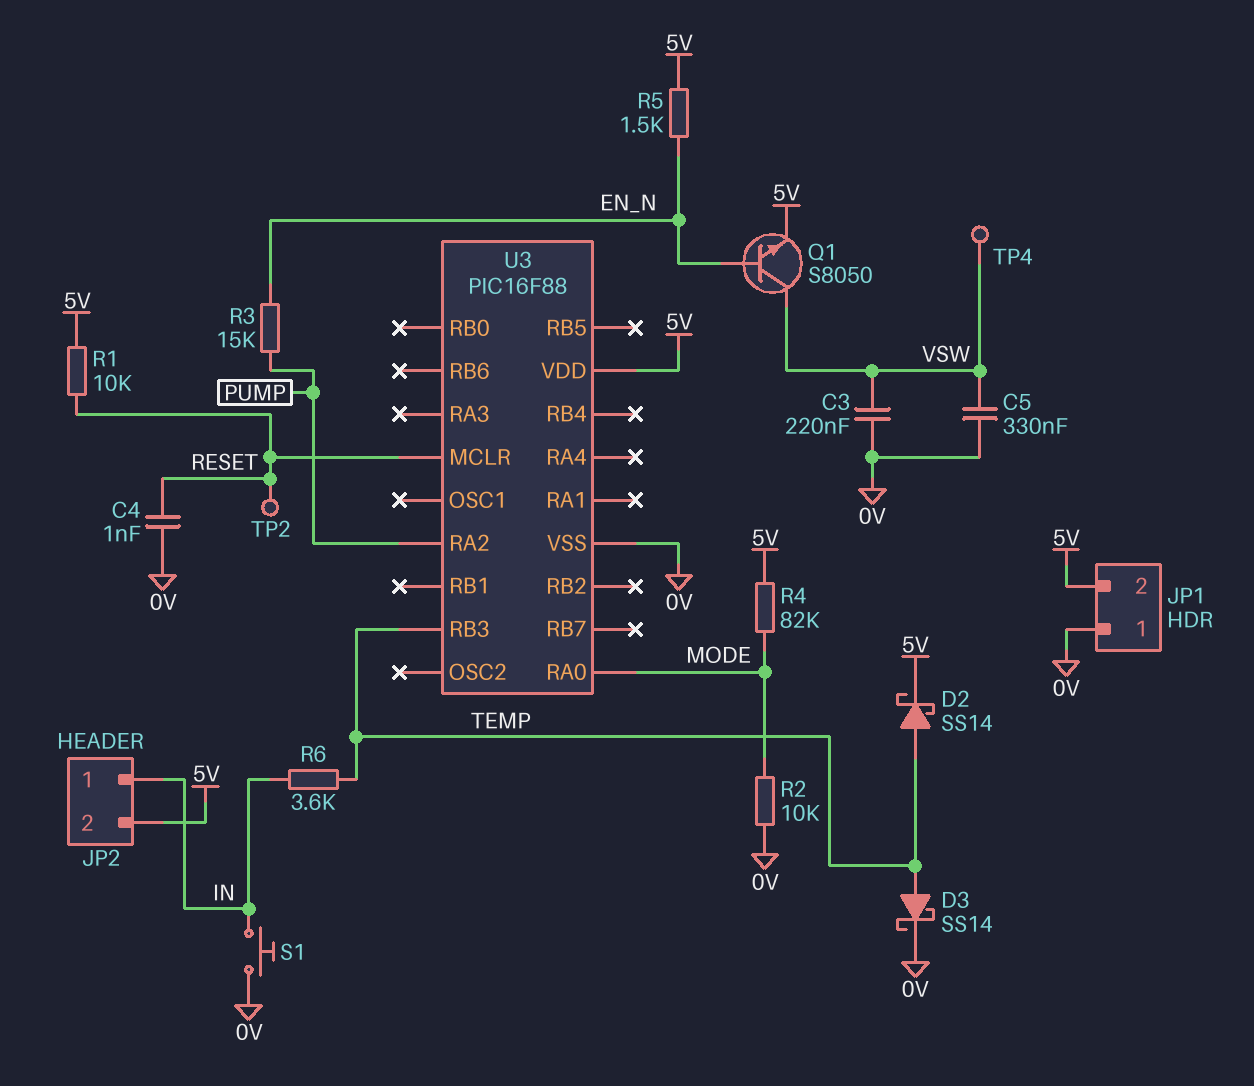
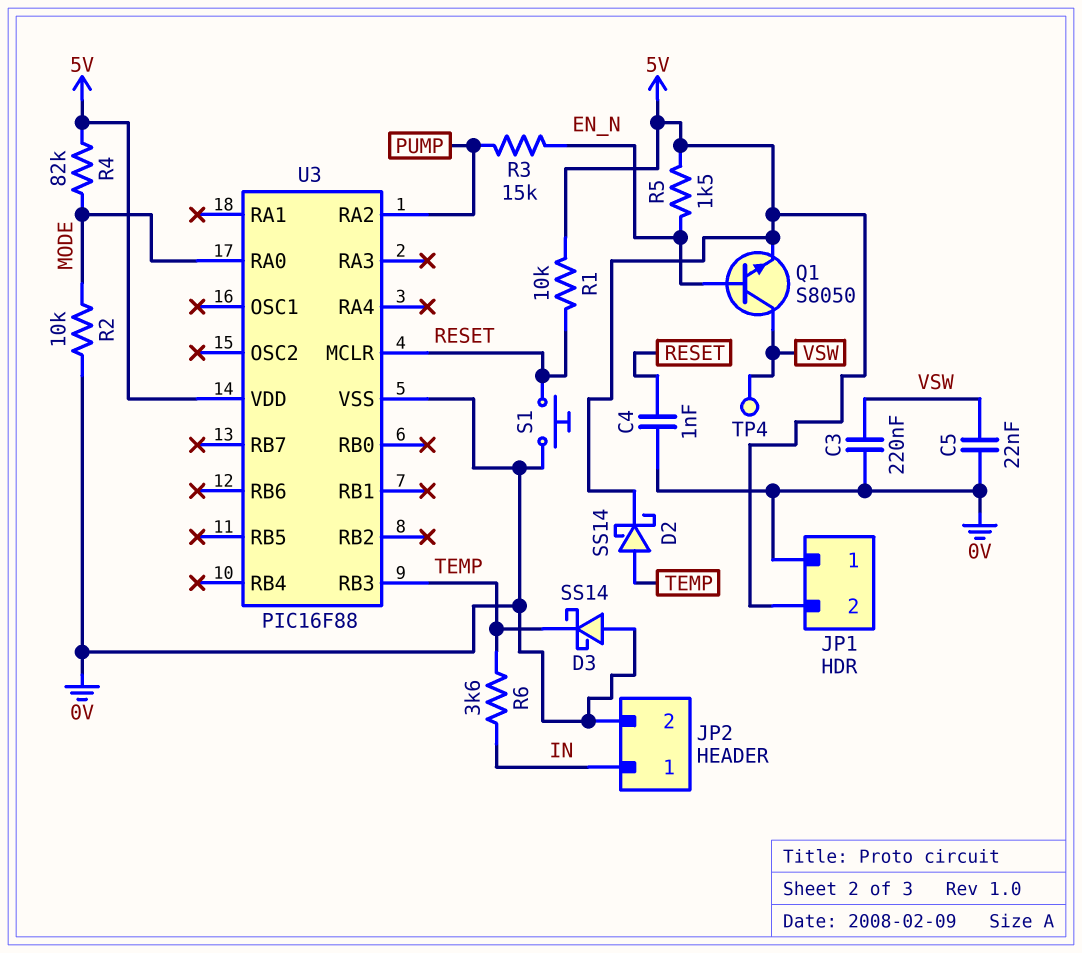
C5: 330nF (0V, VSW) -> 22nF (0V, VSW)
D3: schottky SS14 (A TEMP, K 0V) -> schottky SS14 (A 0V, K TEMP)
JP2 pin 2: 5V -> 0V
S1: button (0V, IN) -> button (0V, RESET)
TP2: test point (RESET) -> none

